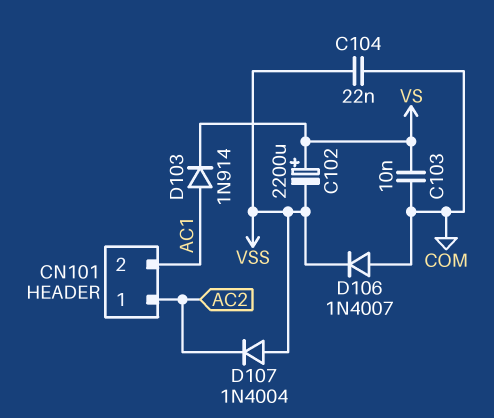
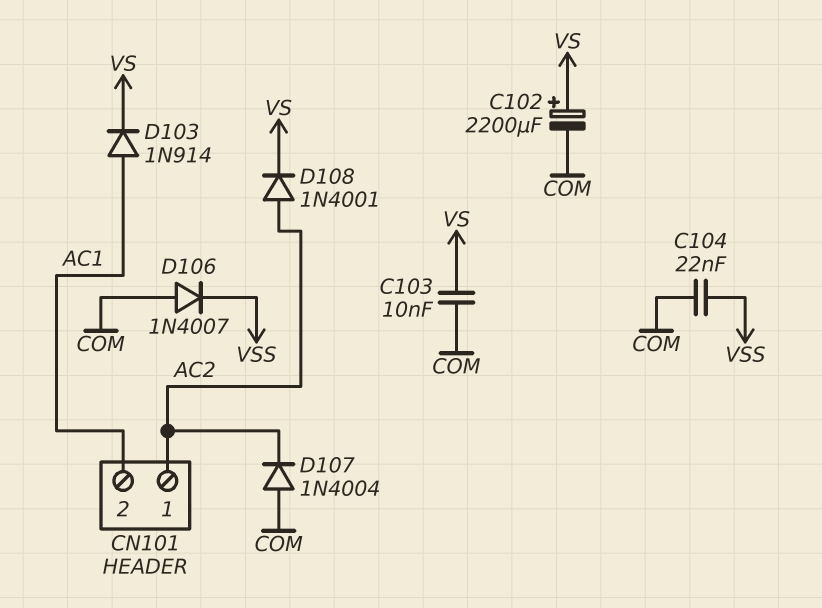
C102: 2200uF (plus VS, minus VSS) -> 2200uF (plus VS, minus COM)
D107: diode 1N4004 (A VSS, K AC2) -> diode 1N4004 (A COM, K AC2)
D108: none -> diode 1N4001 (A AC2, K VS)

